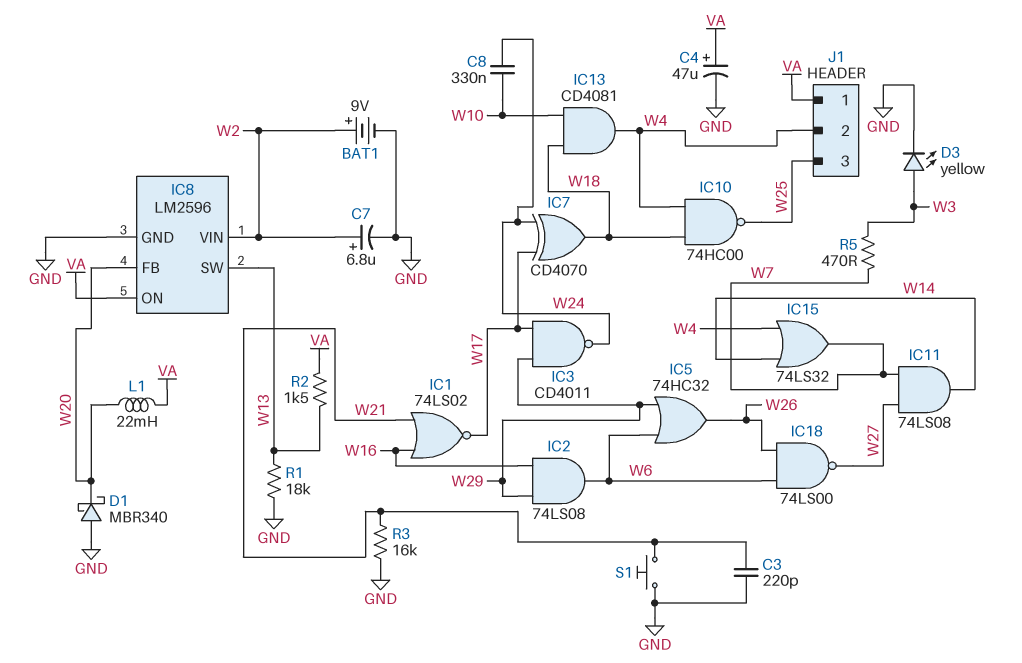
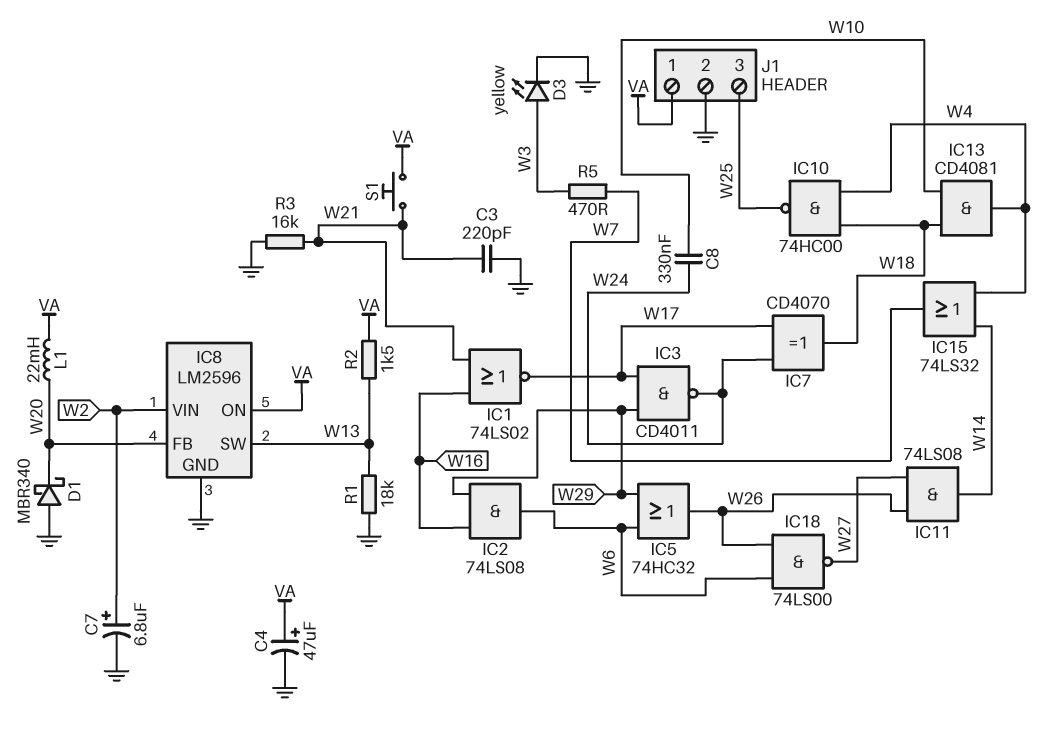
BAT1: 9V (plus W2, minus GND) -> none
IC11: AND 74LS08 (in W7, in W27, out W14) -> AND 74LS08 (in W26, in W27, out W14)
J1 pin 2: W4 -> GND
S1: button (GND, W21) -> button (VA, W21)

